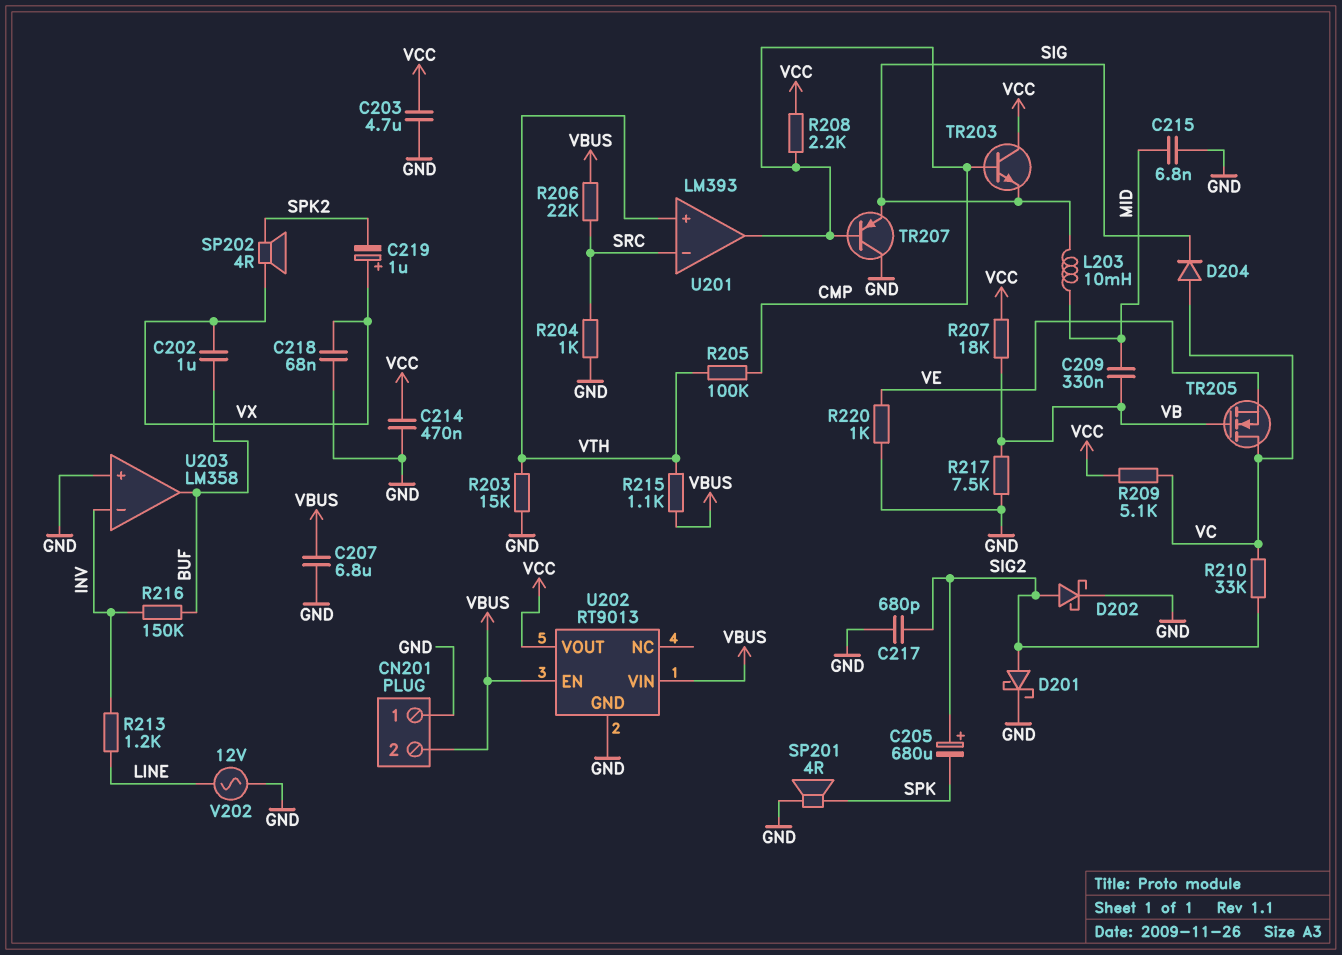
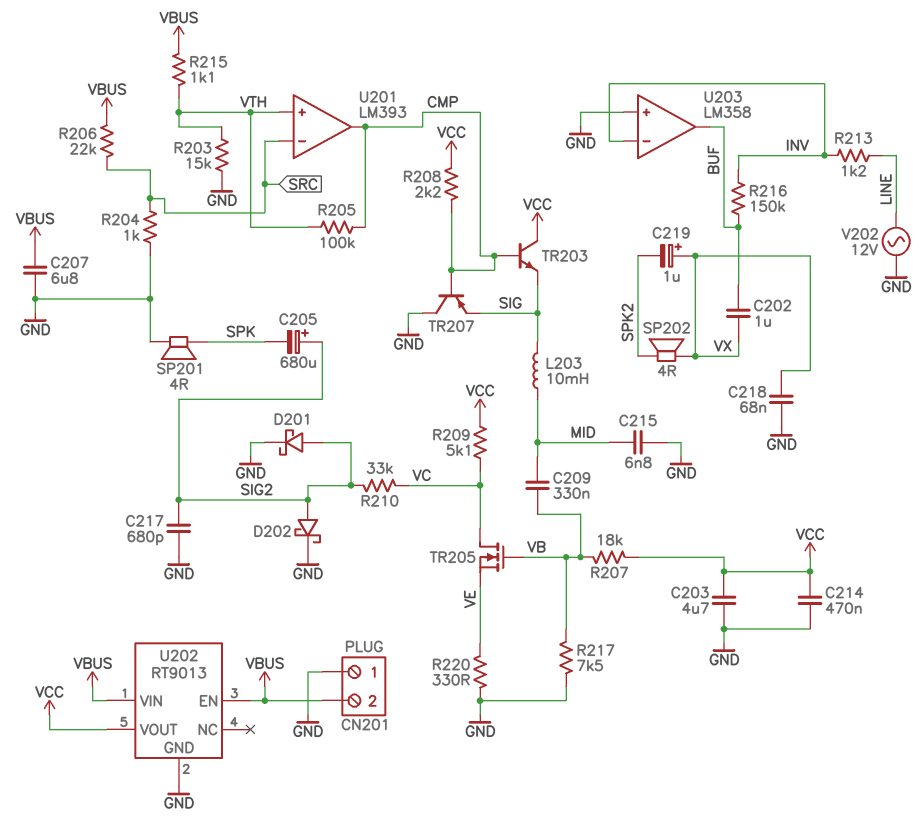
D204: diode (A VC, K SIG) -> none
R220: 1k (GND, VE) -> 330 (GND, VE)

